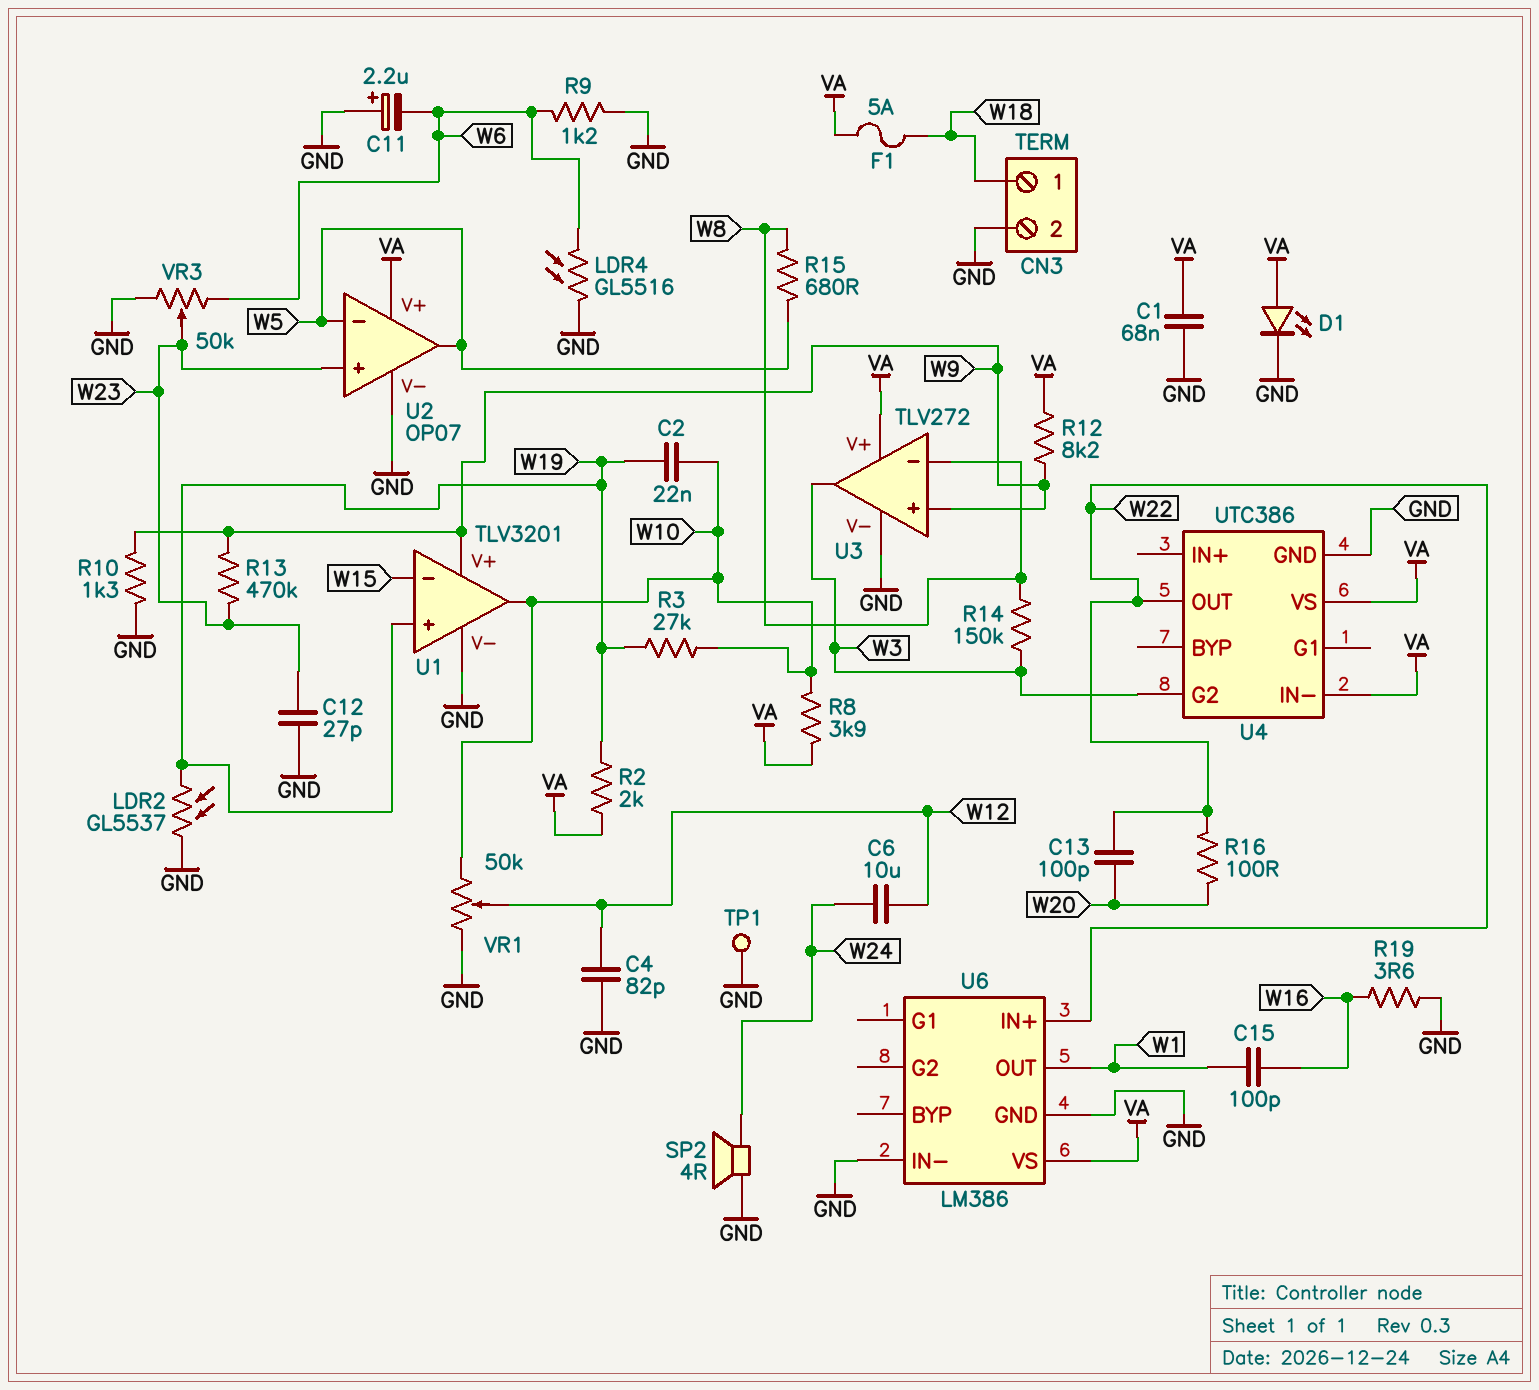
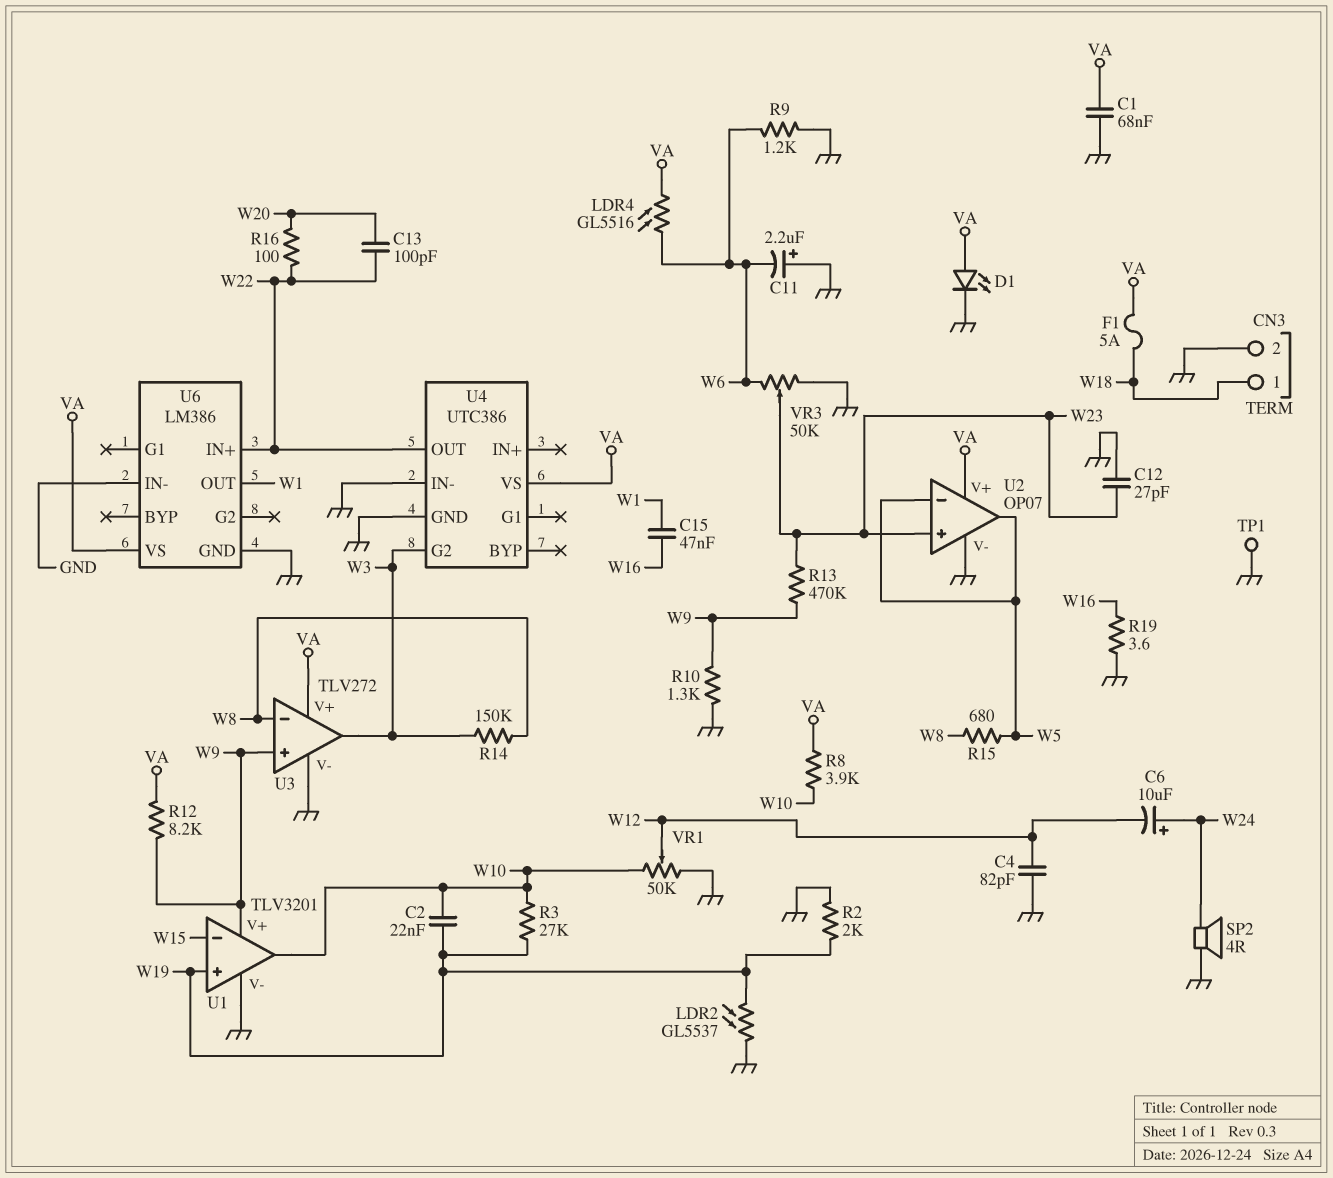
C6: 10uF (W12, W24) -> 10uF (plus W24, minus W12)
C15: 100pF (W1, W16) -> 47nF (W1, W16)
LDR4: GL5516 (GND, W6) -> GL5516 (VA, W6)
R2: 2k (VA, W19) -> 2k (GND, W19)
U4 pin IN-: VA -> GND

